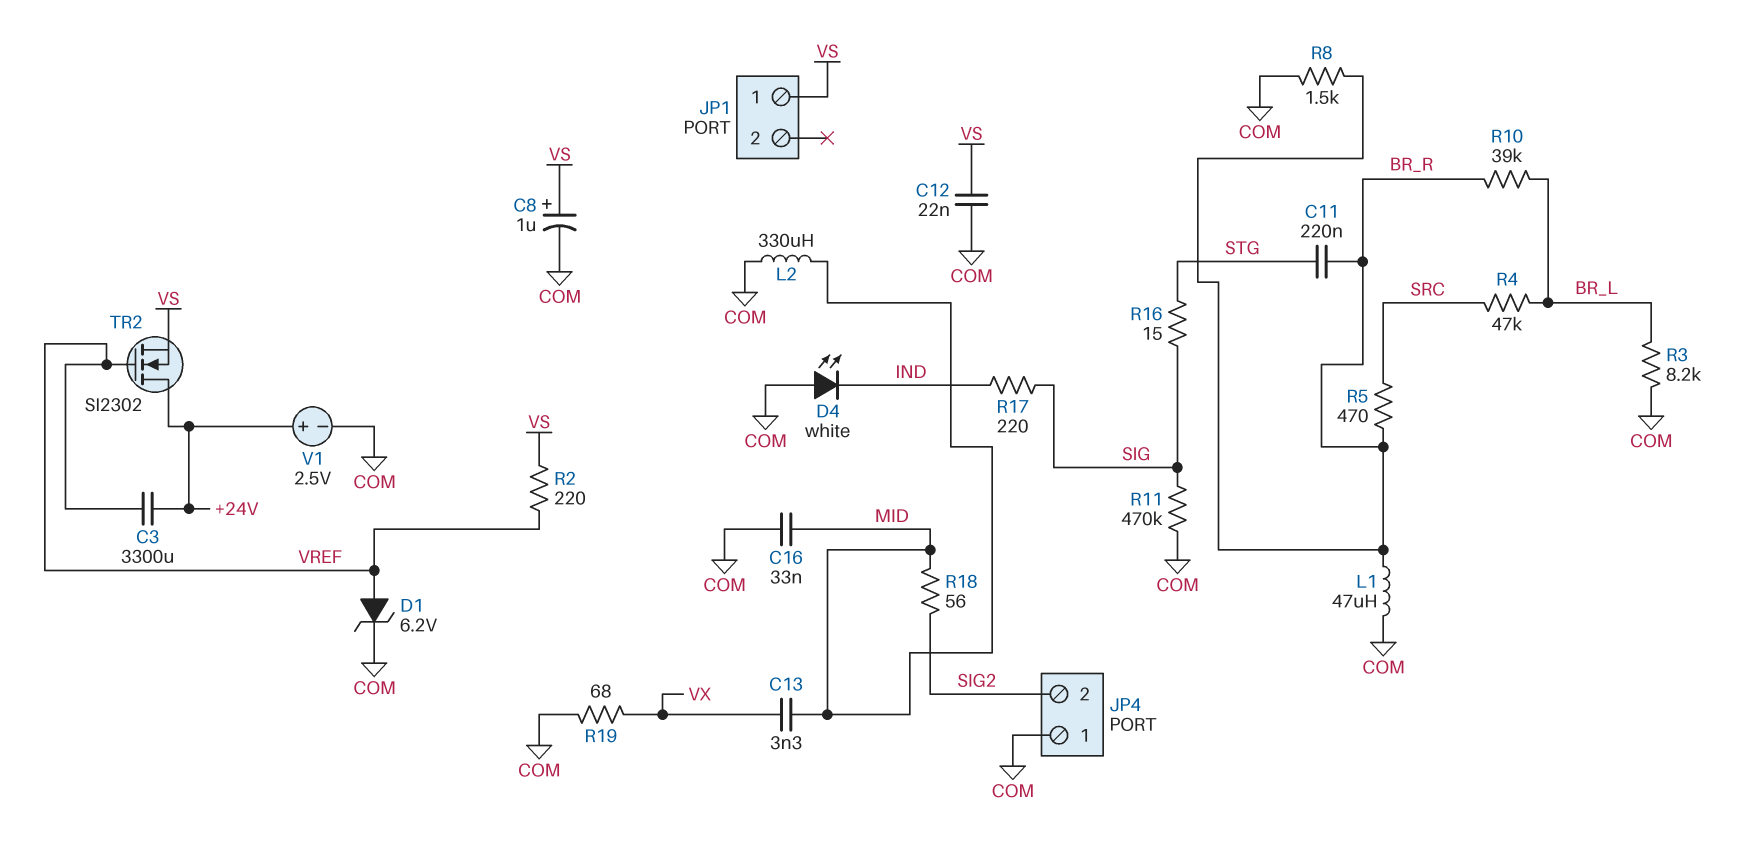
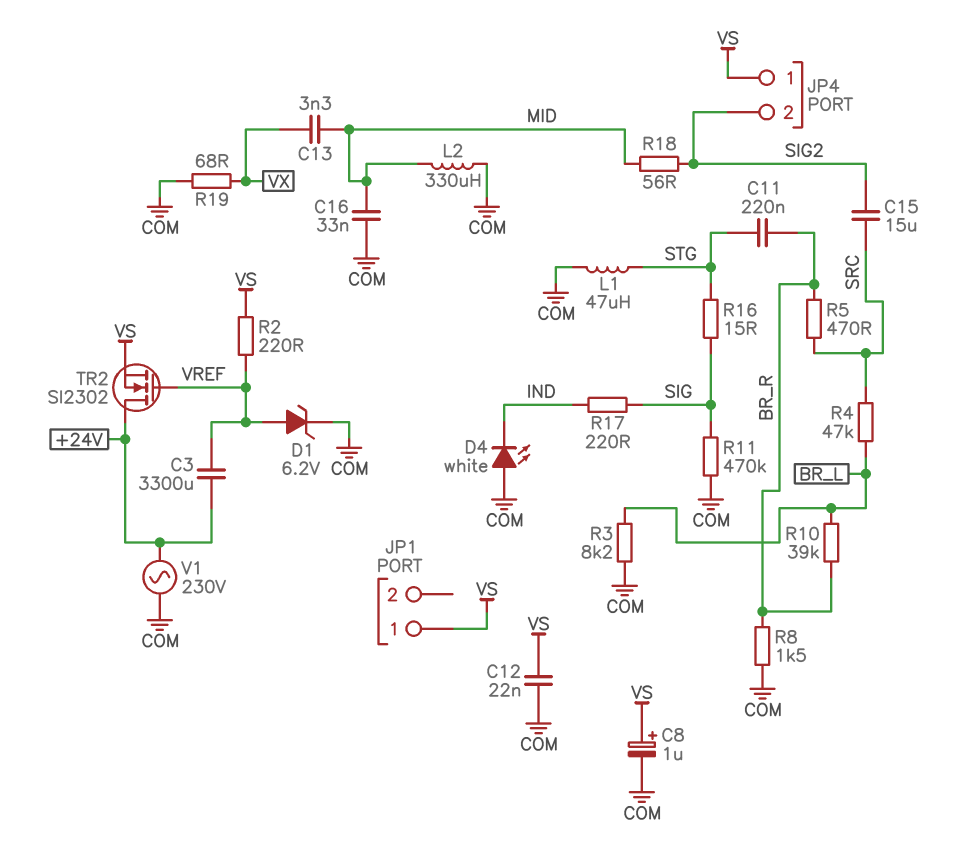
C15: none -> 15uF (SIG2, SRC)
JP4 pin 1: COM -> VS
L1: 47uH (BR_R, COM) -> 47uH (COM, STG)
V1: 2.5V (plus +24V, minus COM) -> AC 230V (+24V, COM)

